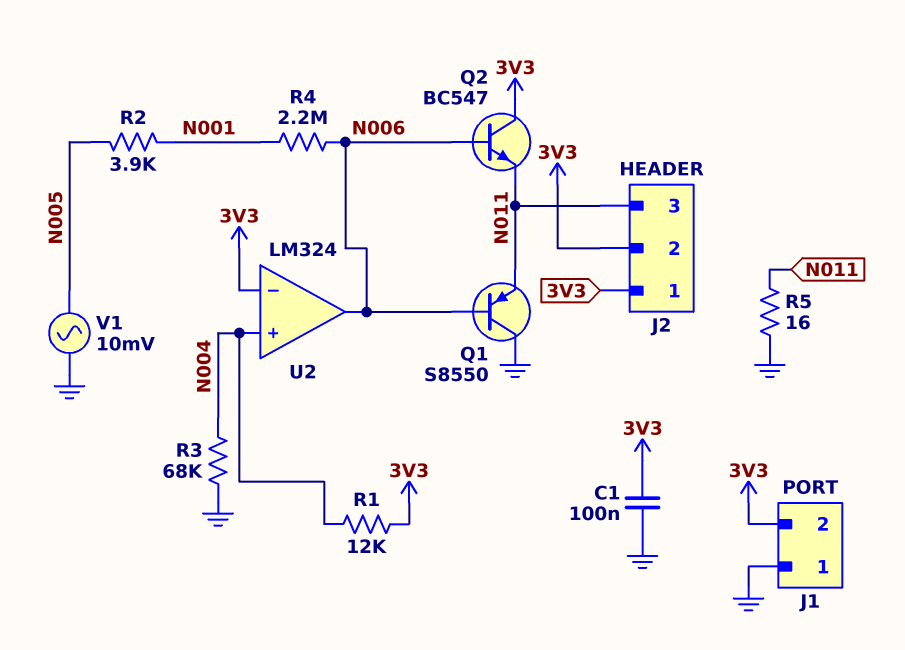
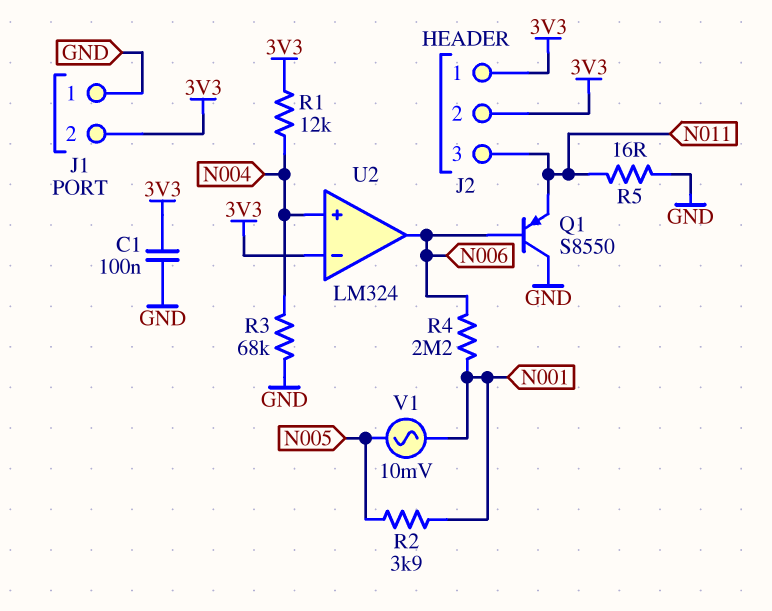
Q2: NPN BC547 (B N006, C 3V3, E N011) -> none
V1: AC 10mV (GND, N005) -> AC 10mV (N001, N005)

